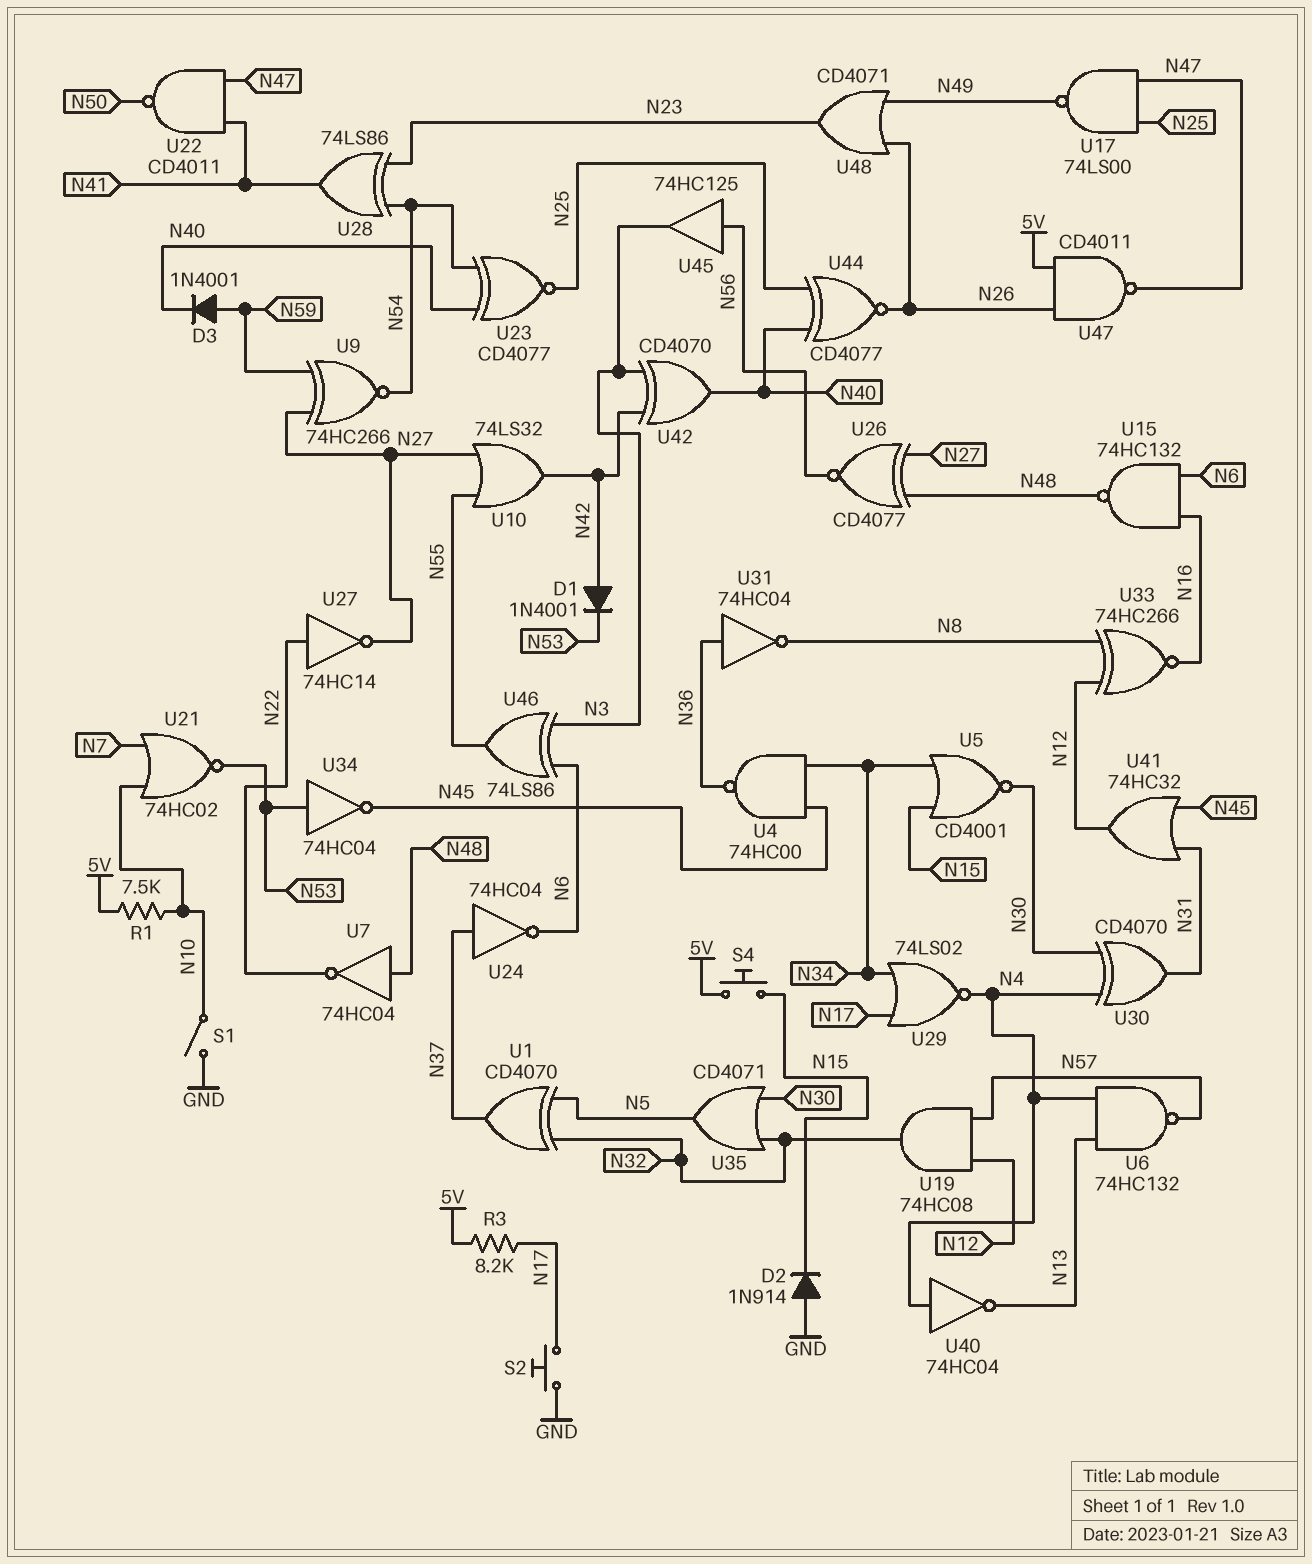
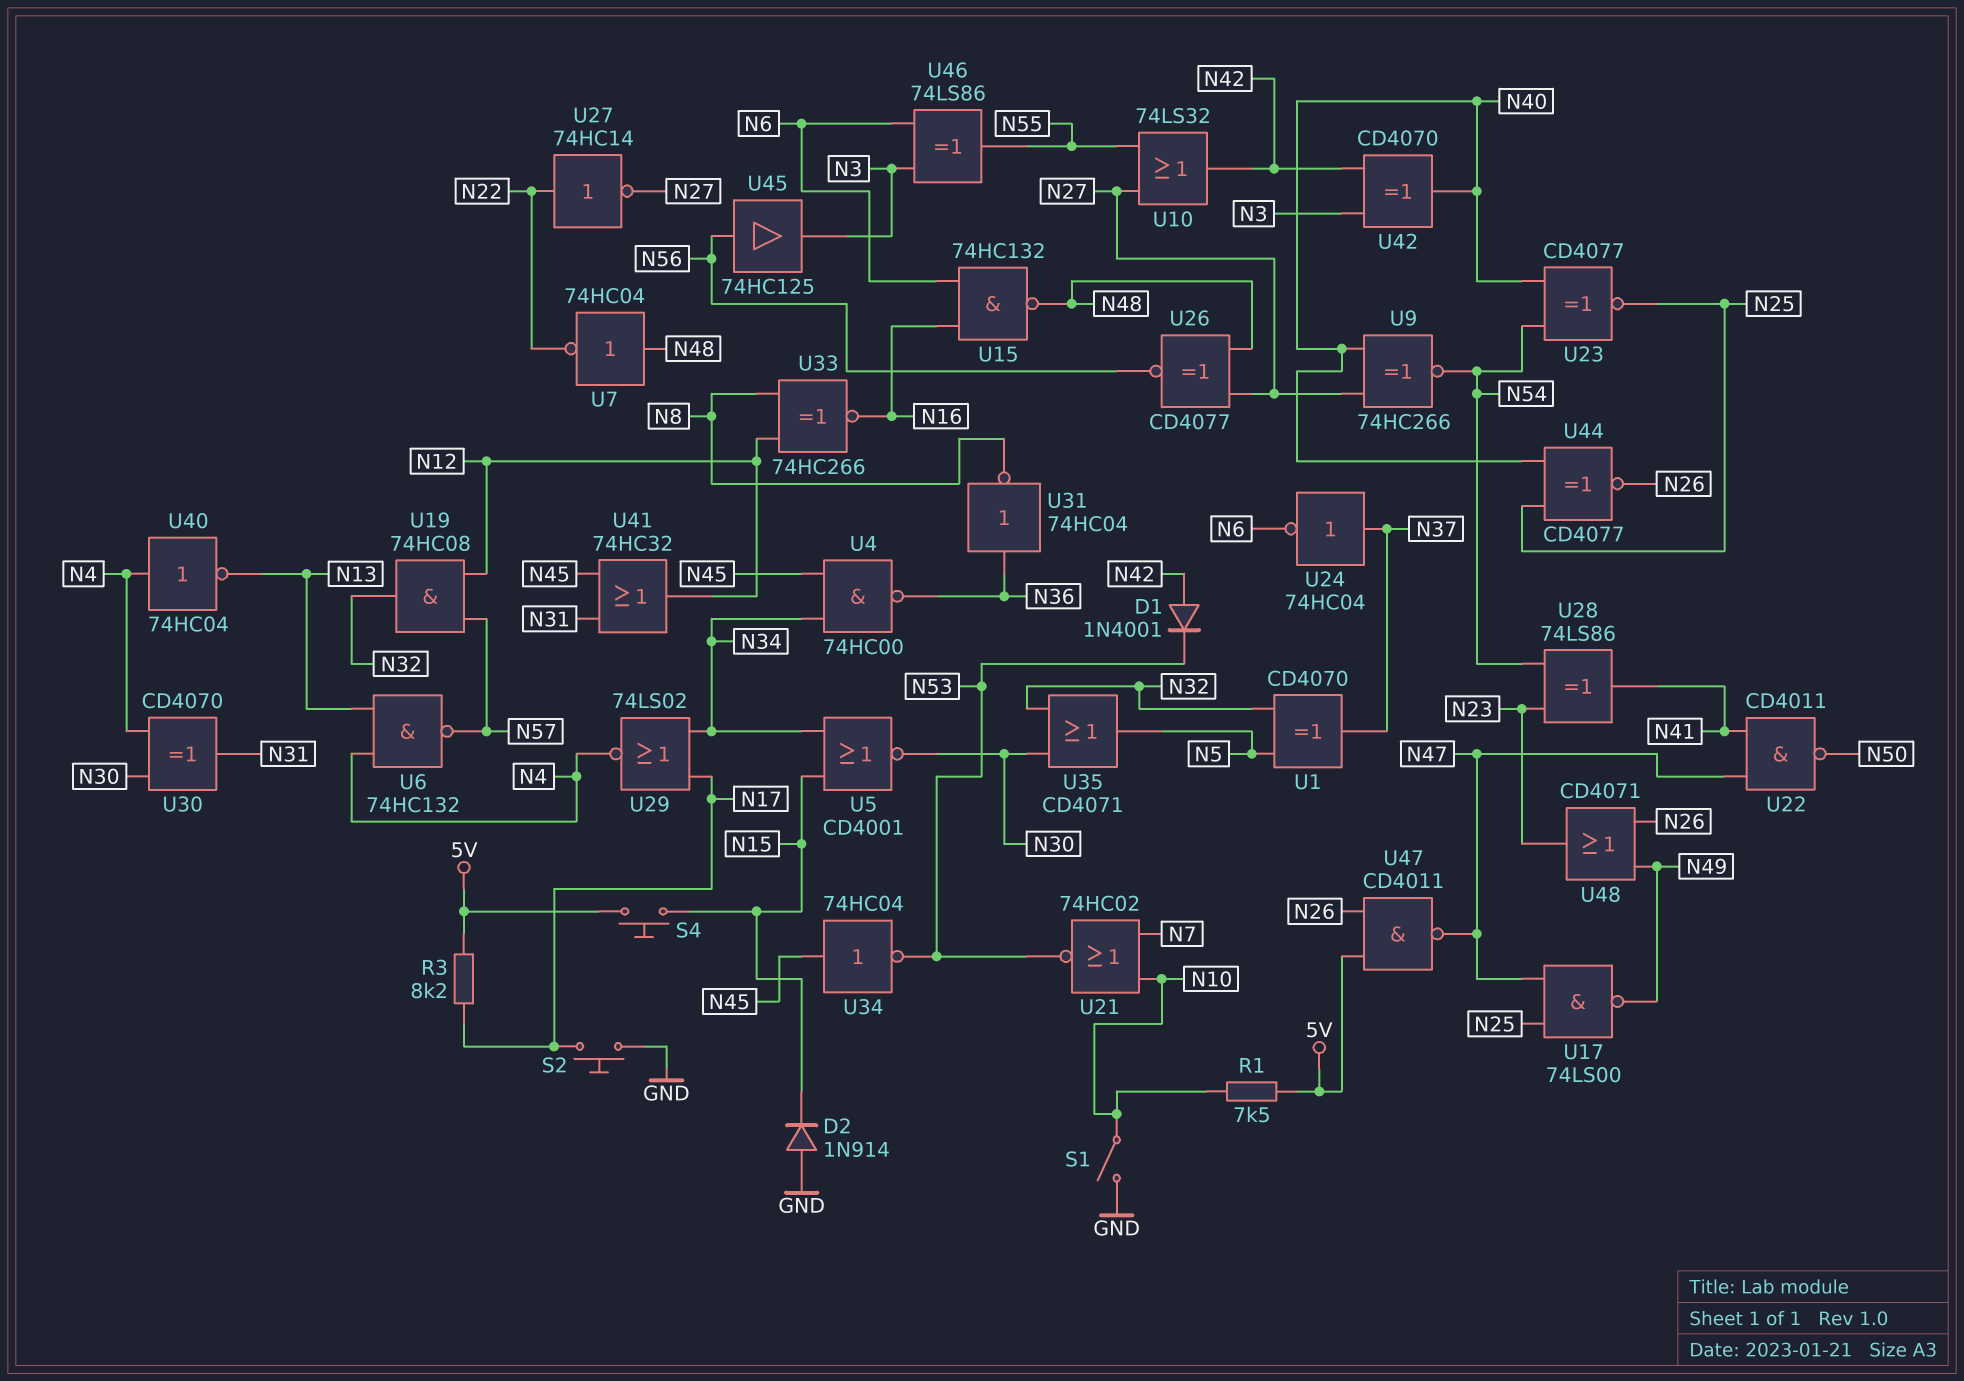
D3: diode 1N4001 (A N59, K N40) -> none
U9: XNOR 74HC266 (in N27, in N59, out N54) -> XNOR 74HC266 (in N27, in N40, out N54)
U34: NOT 74HC04 (in N53, out N45) -> NOT 74HC04 (in N45, out N53)

